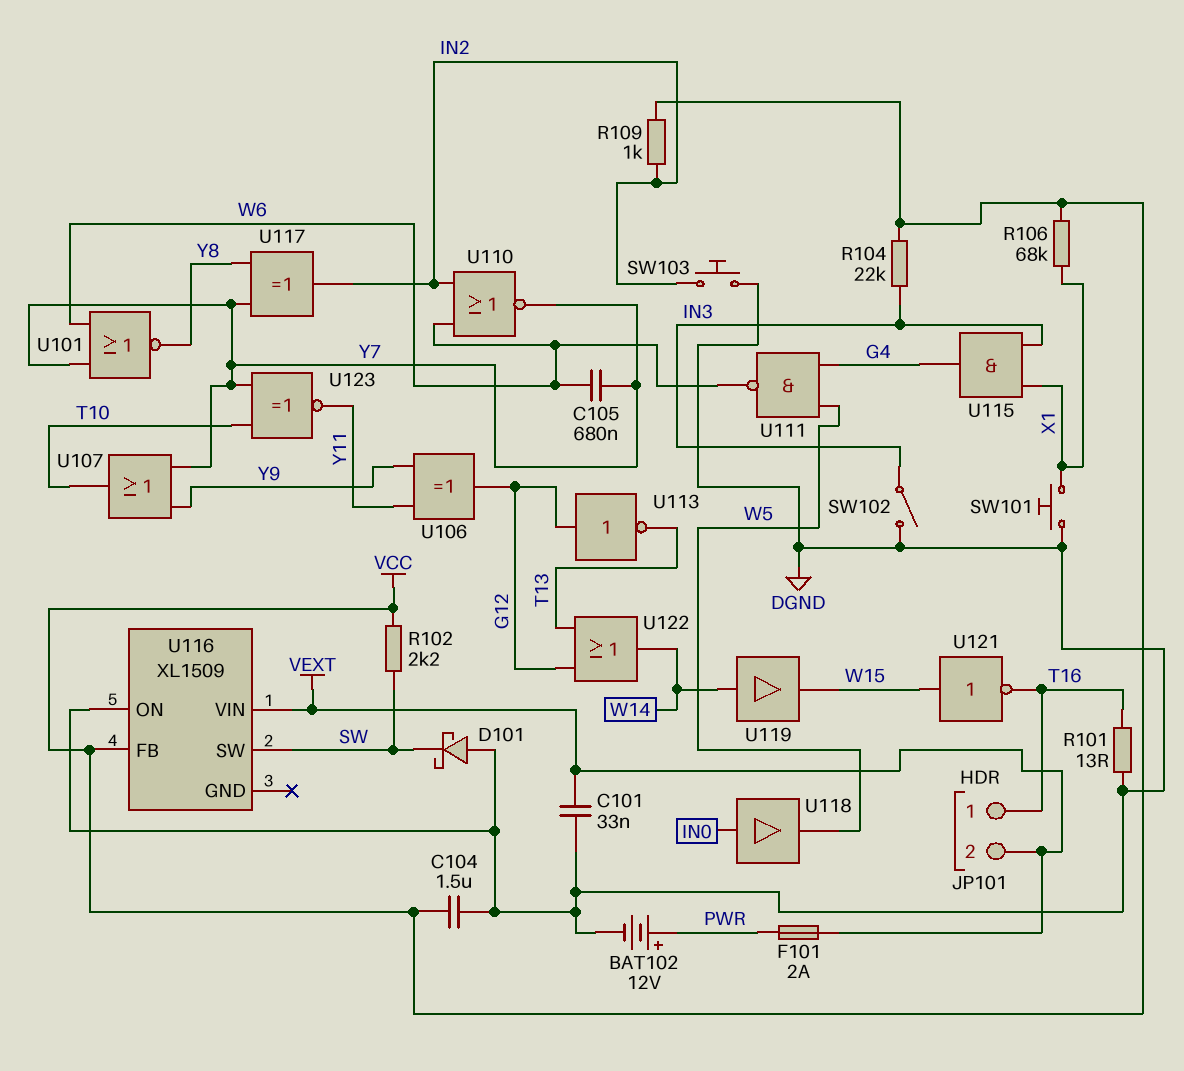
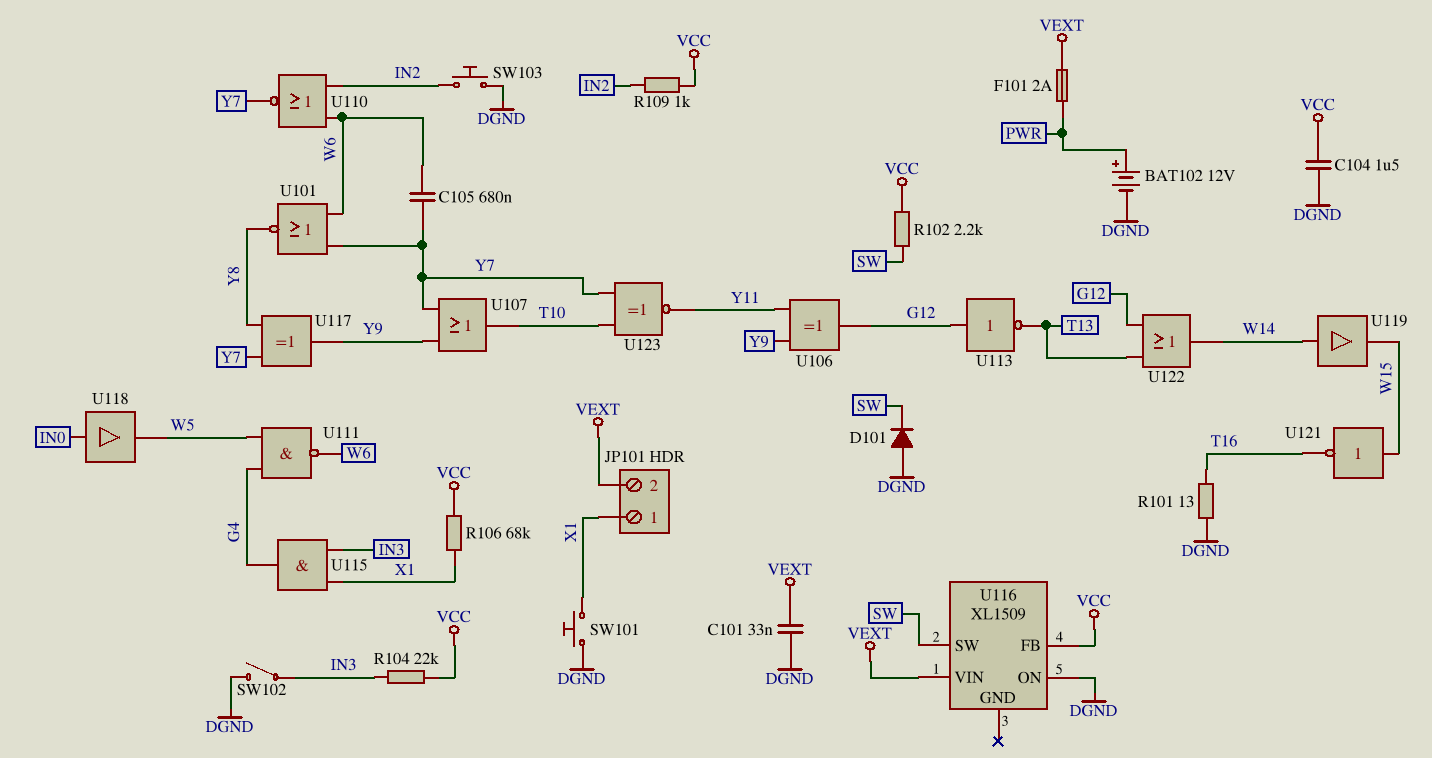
D101: schottky (A DGND, K SW) -> diode (A DGND, K SW)
JP101 pin 1: T16 -> X1
U117: XOR (in Y7, in Y8, out IN2) -> XOR (in Y7, in Y8, out Y9)

